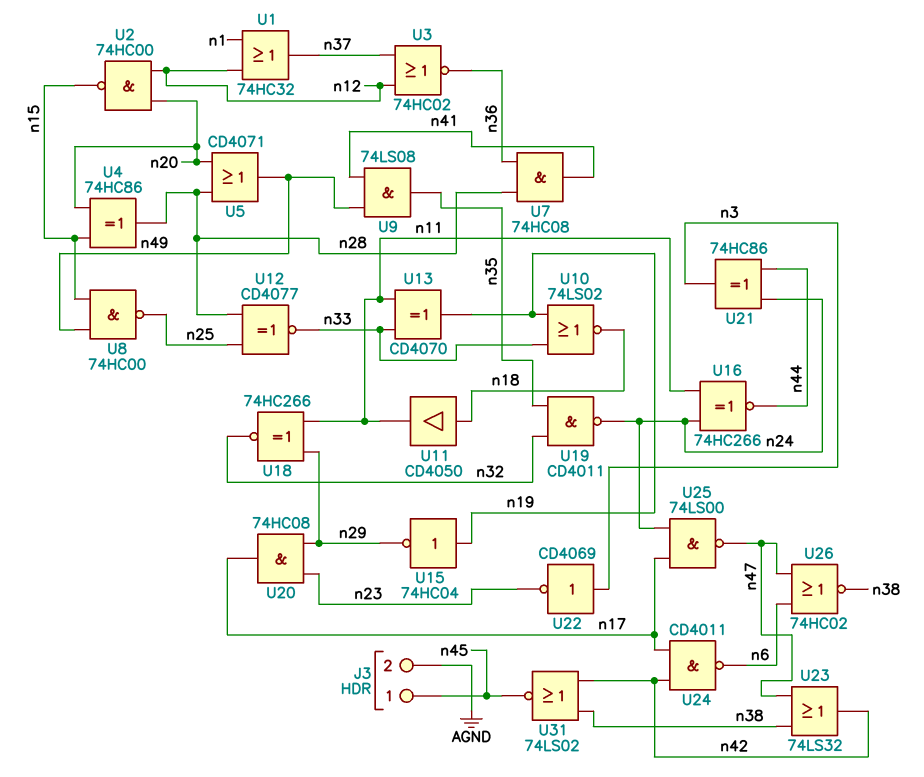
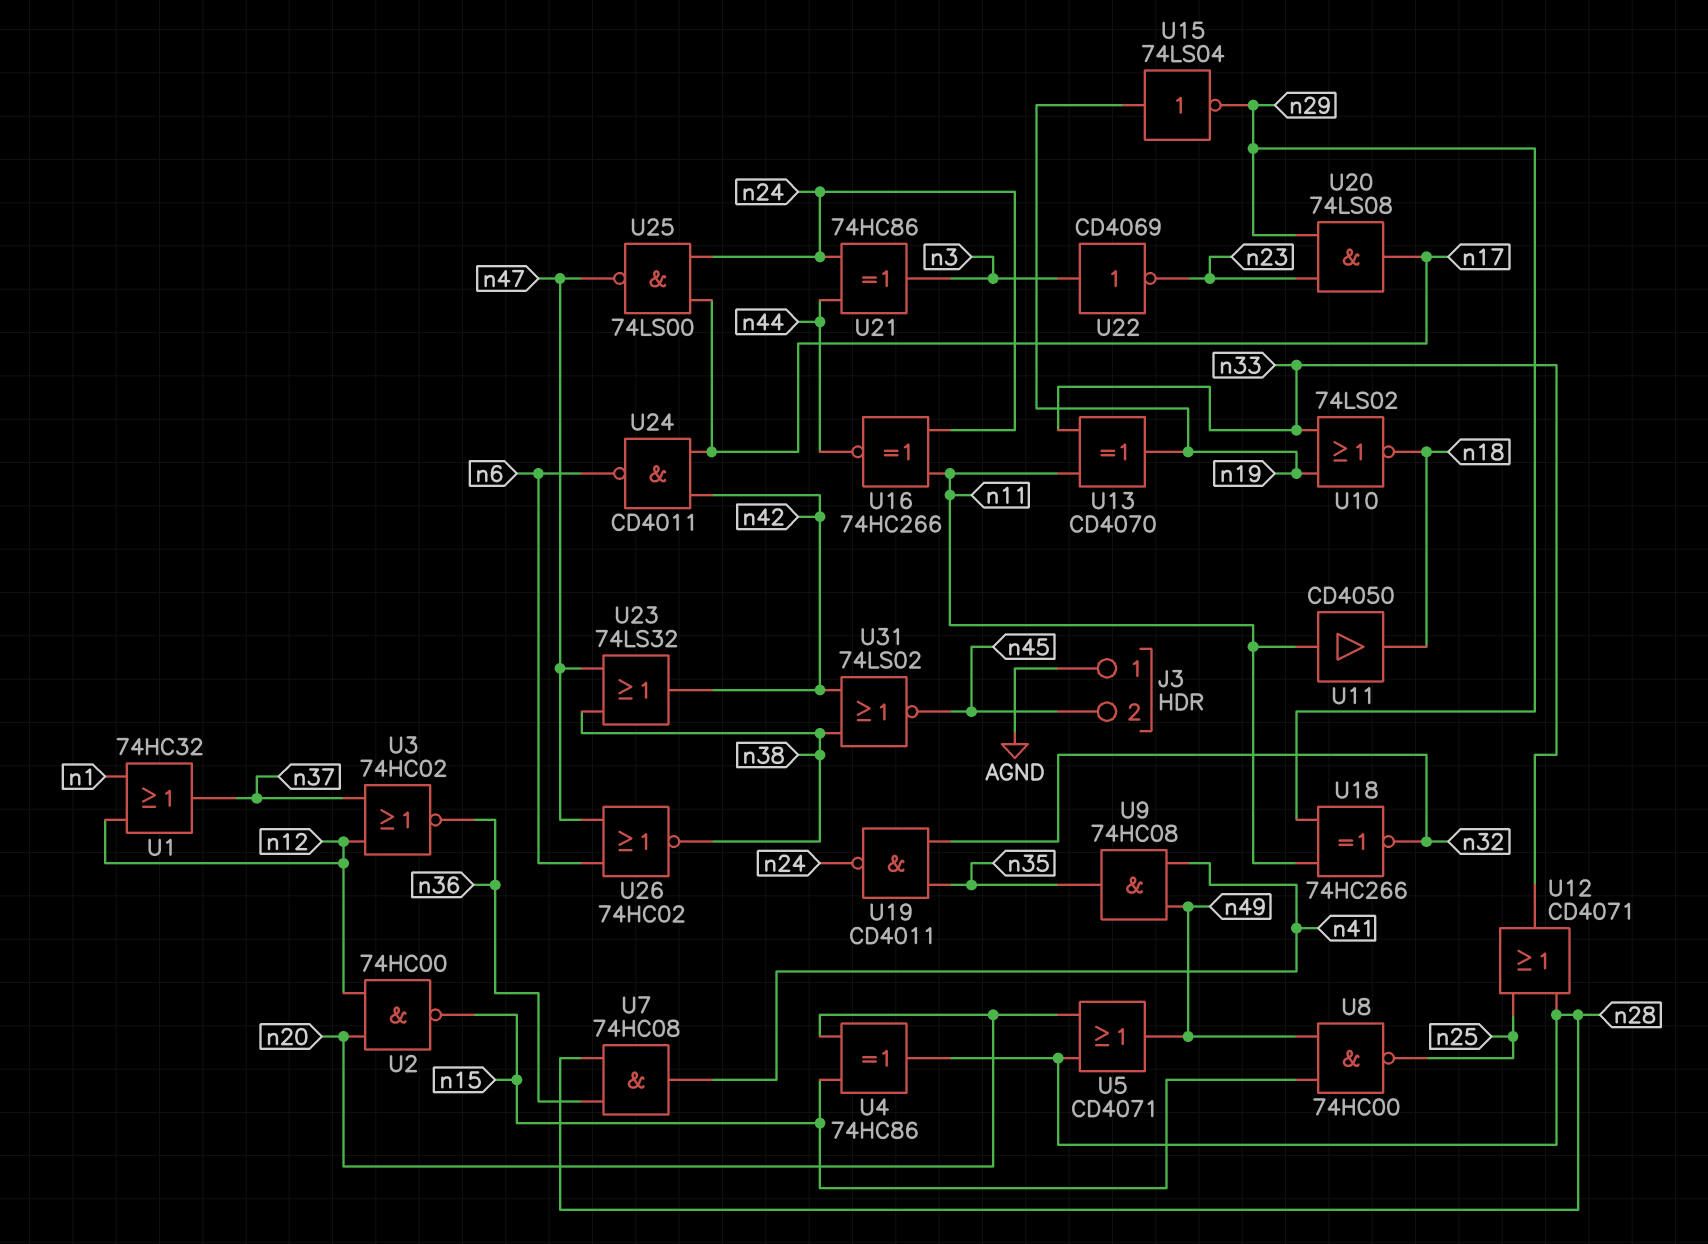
J3 pin 1: n45 -> AGND
J3 pin 2: AGND -> n45
U9: AND 74LS08 (in n41, in n49, out n35) -> AND 74HC08 (in n41, in n49, out n35)
U11: buffer CD4050 (in n18, out n11) -> buffer CD4050 (in n11, out n18)
U12: XNOR CD4077 (in n25, in n28, out n33) -> OR CD4071 (in n25, in n28, out n33)
U15: NOT 74HC04 (in n19, out n29) -> NOT 74LS04 (in n19, out n29)
U20: AND 74HC08 (in n23, in n29, out n17) -> AND 74LS08 (in n23, in n29, out n17)

